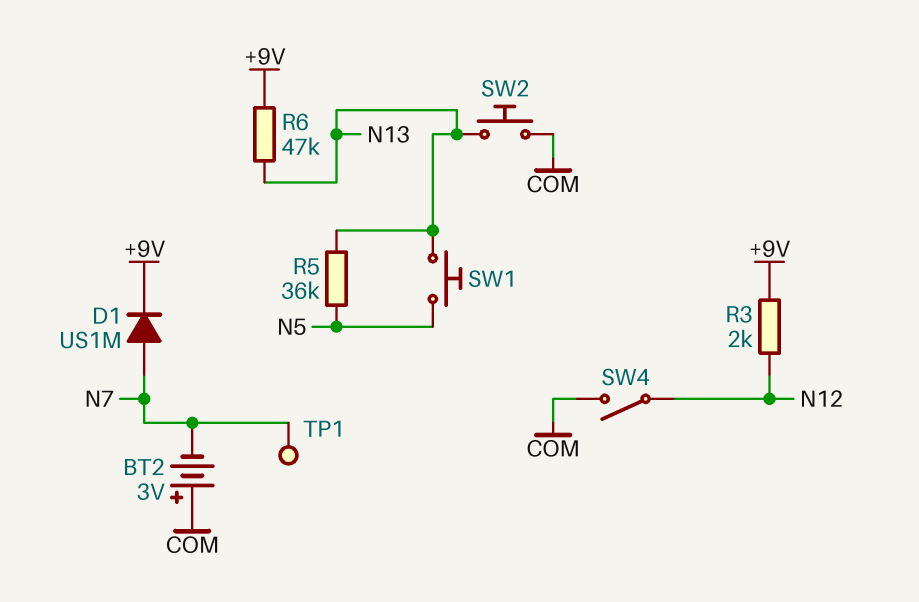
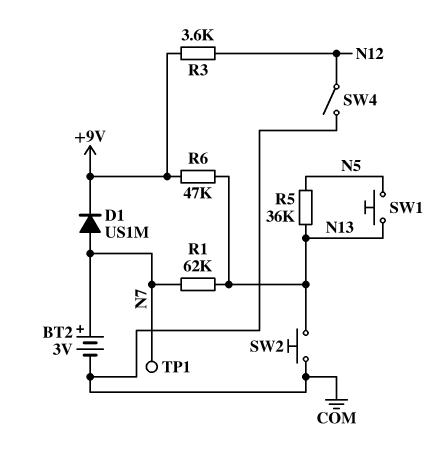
BT2: 3V (plus COM, minus N7) -> 3V (plus N7, minus COM)
R1: none -> 62k (N7, N13)
R3: 2k (+9V, N12) -> 3.6k (+9V, N12)

